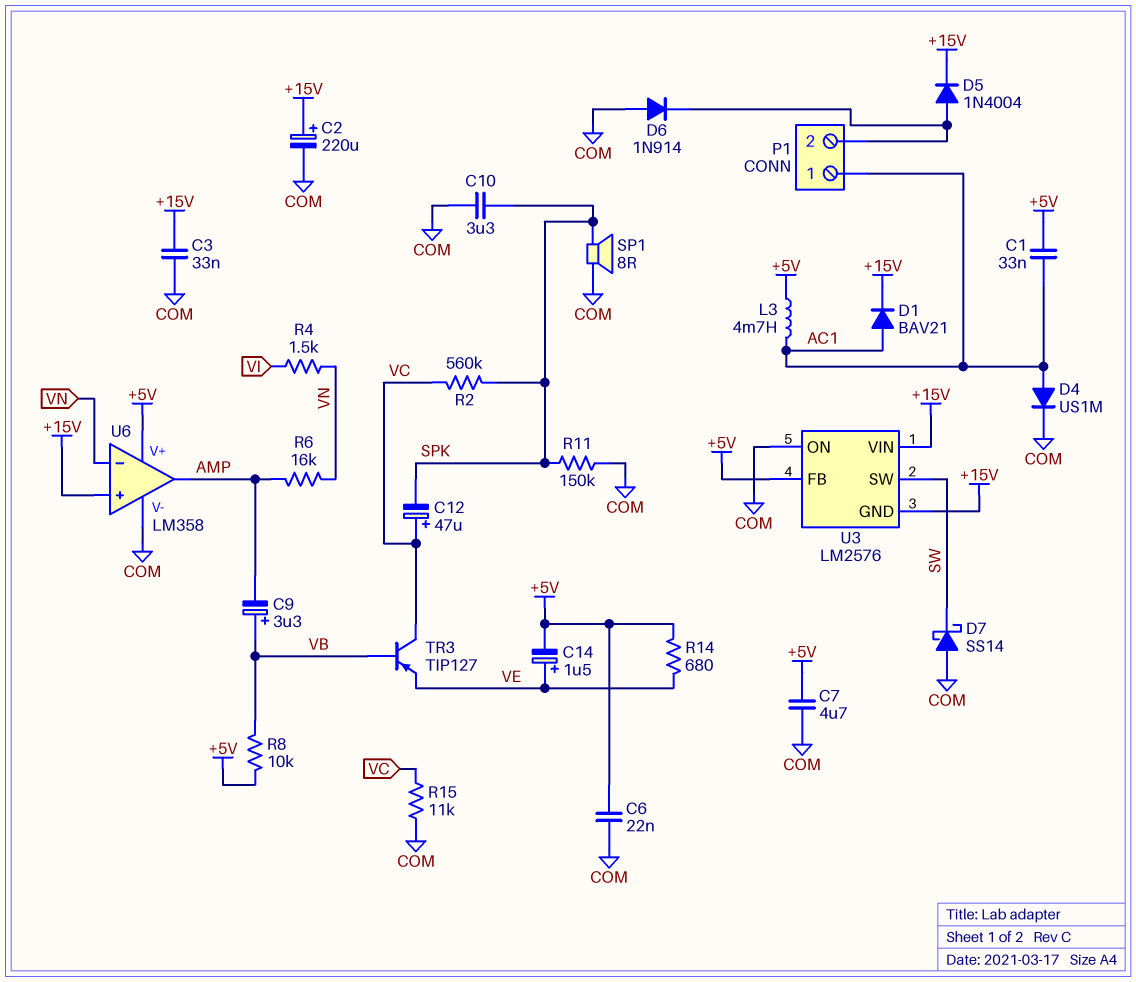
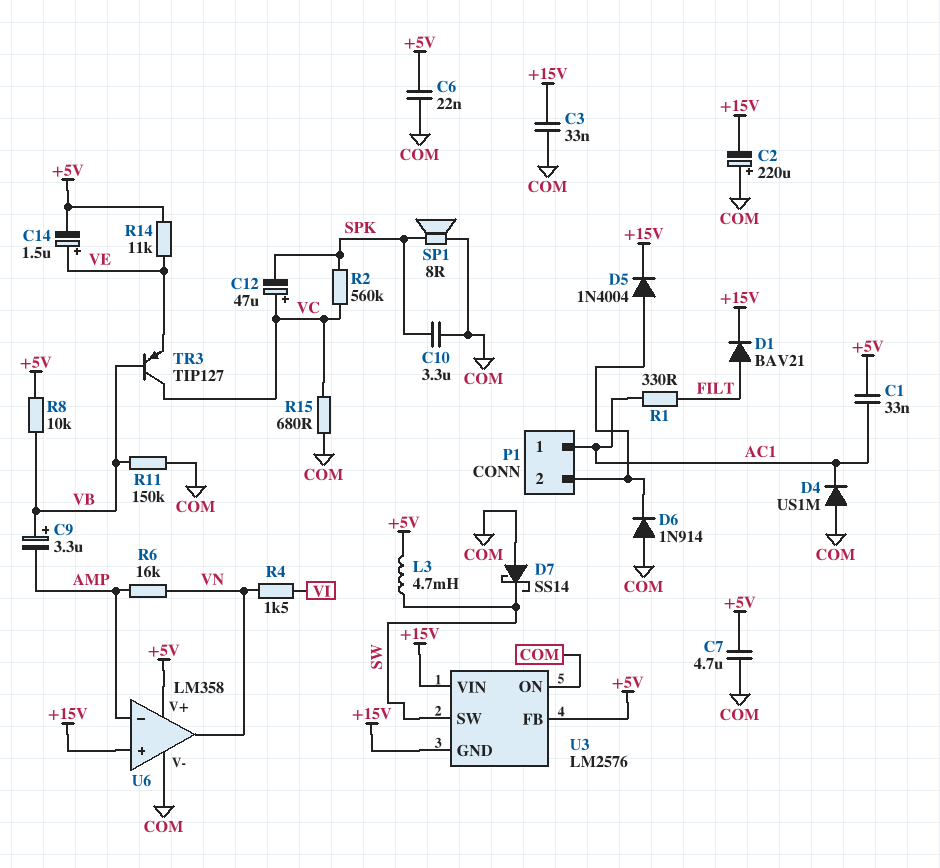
C2: 220uF (plus +15V, minus COM) -> 220uF (plus COM, minus +15V)
D1: diode BAV21 (A AC1, K +15V) -> diode BAV21 (A FILT, K +15V)
D4: diode US1M (A AC1, K COM) -> diode US1M (A COM, K AC1)
L3: 4.7mH (+5V, AC1) -> 4.7mH (+5V, SW)
R1: none -> 330 (AC1, FILT)
R11: 150k (COM, SPK) -> 150k (COM, VB)
R14: 680 (+5V, VE) -> 11k (+5V, VE)
R15: 11k (COM, VC) -> 680 (COM, VC)
U6 pin in-: VN -> AMP
U6 pin out: AMP -> VN

